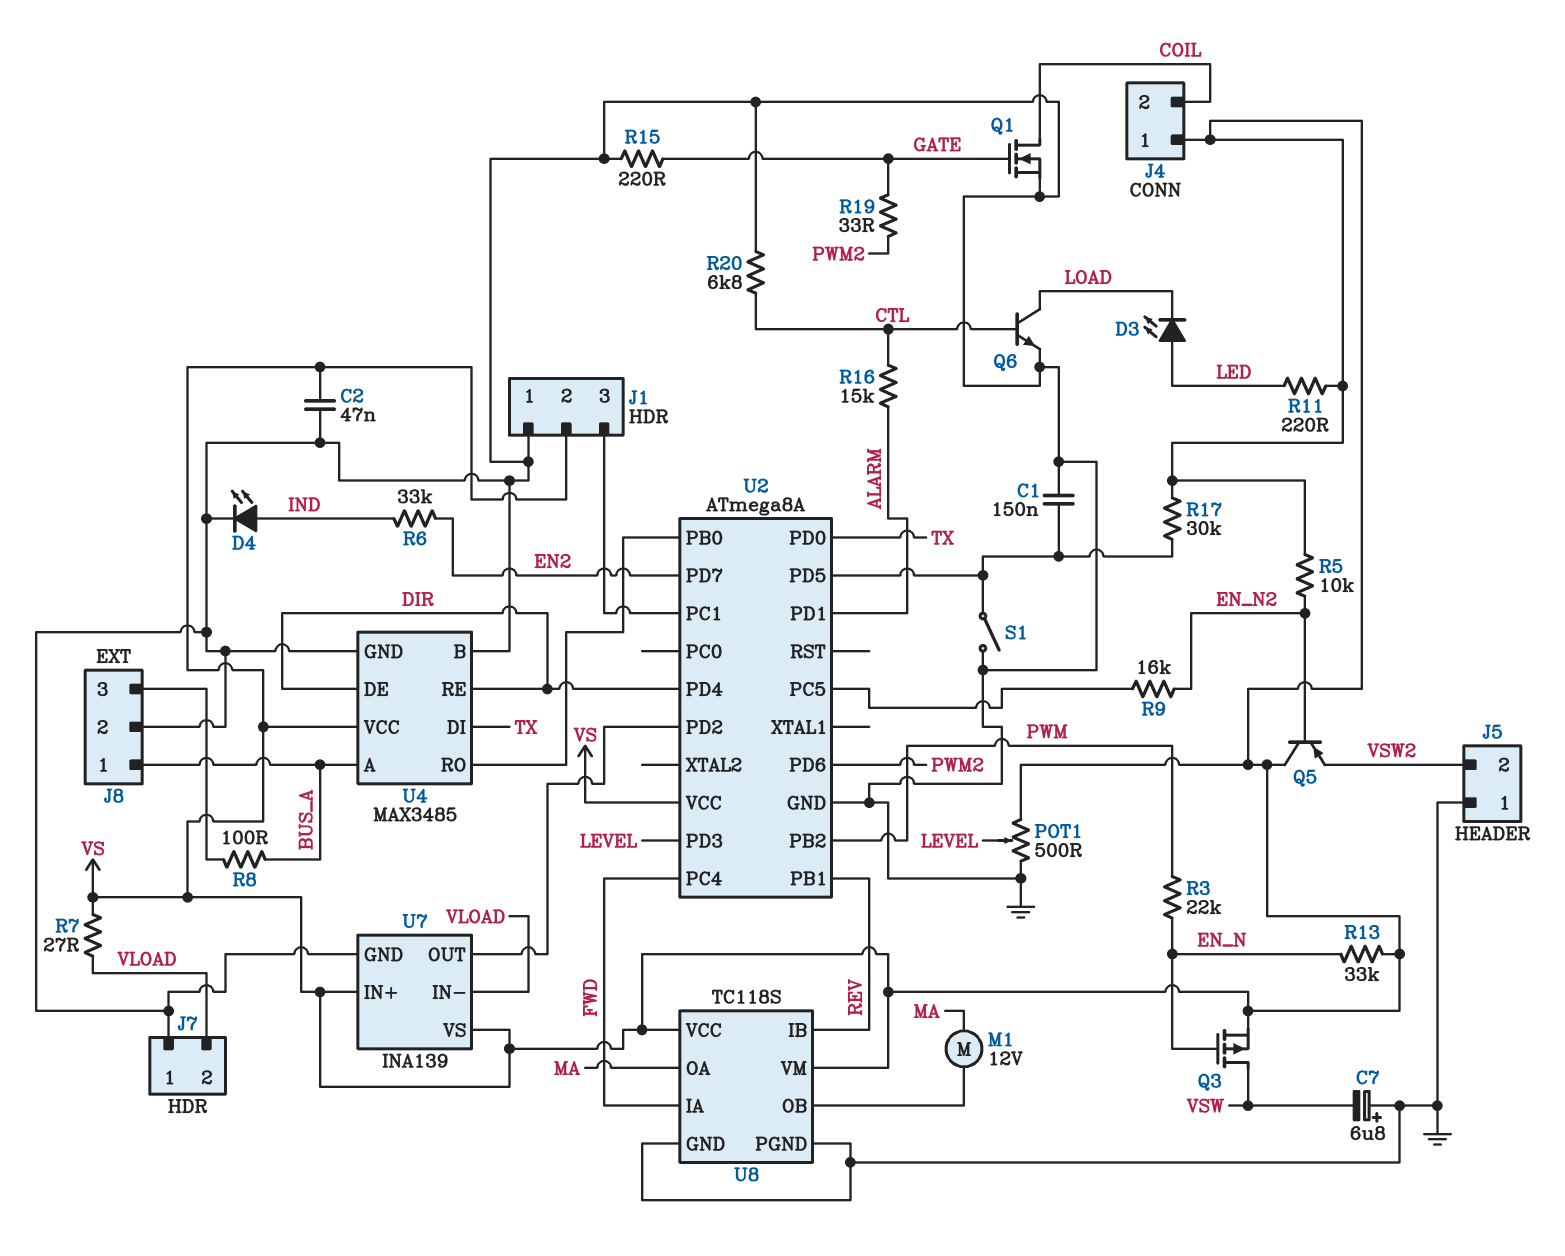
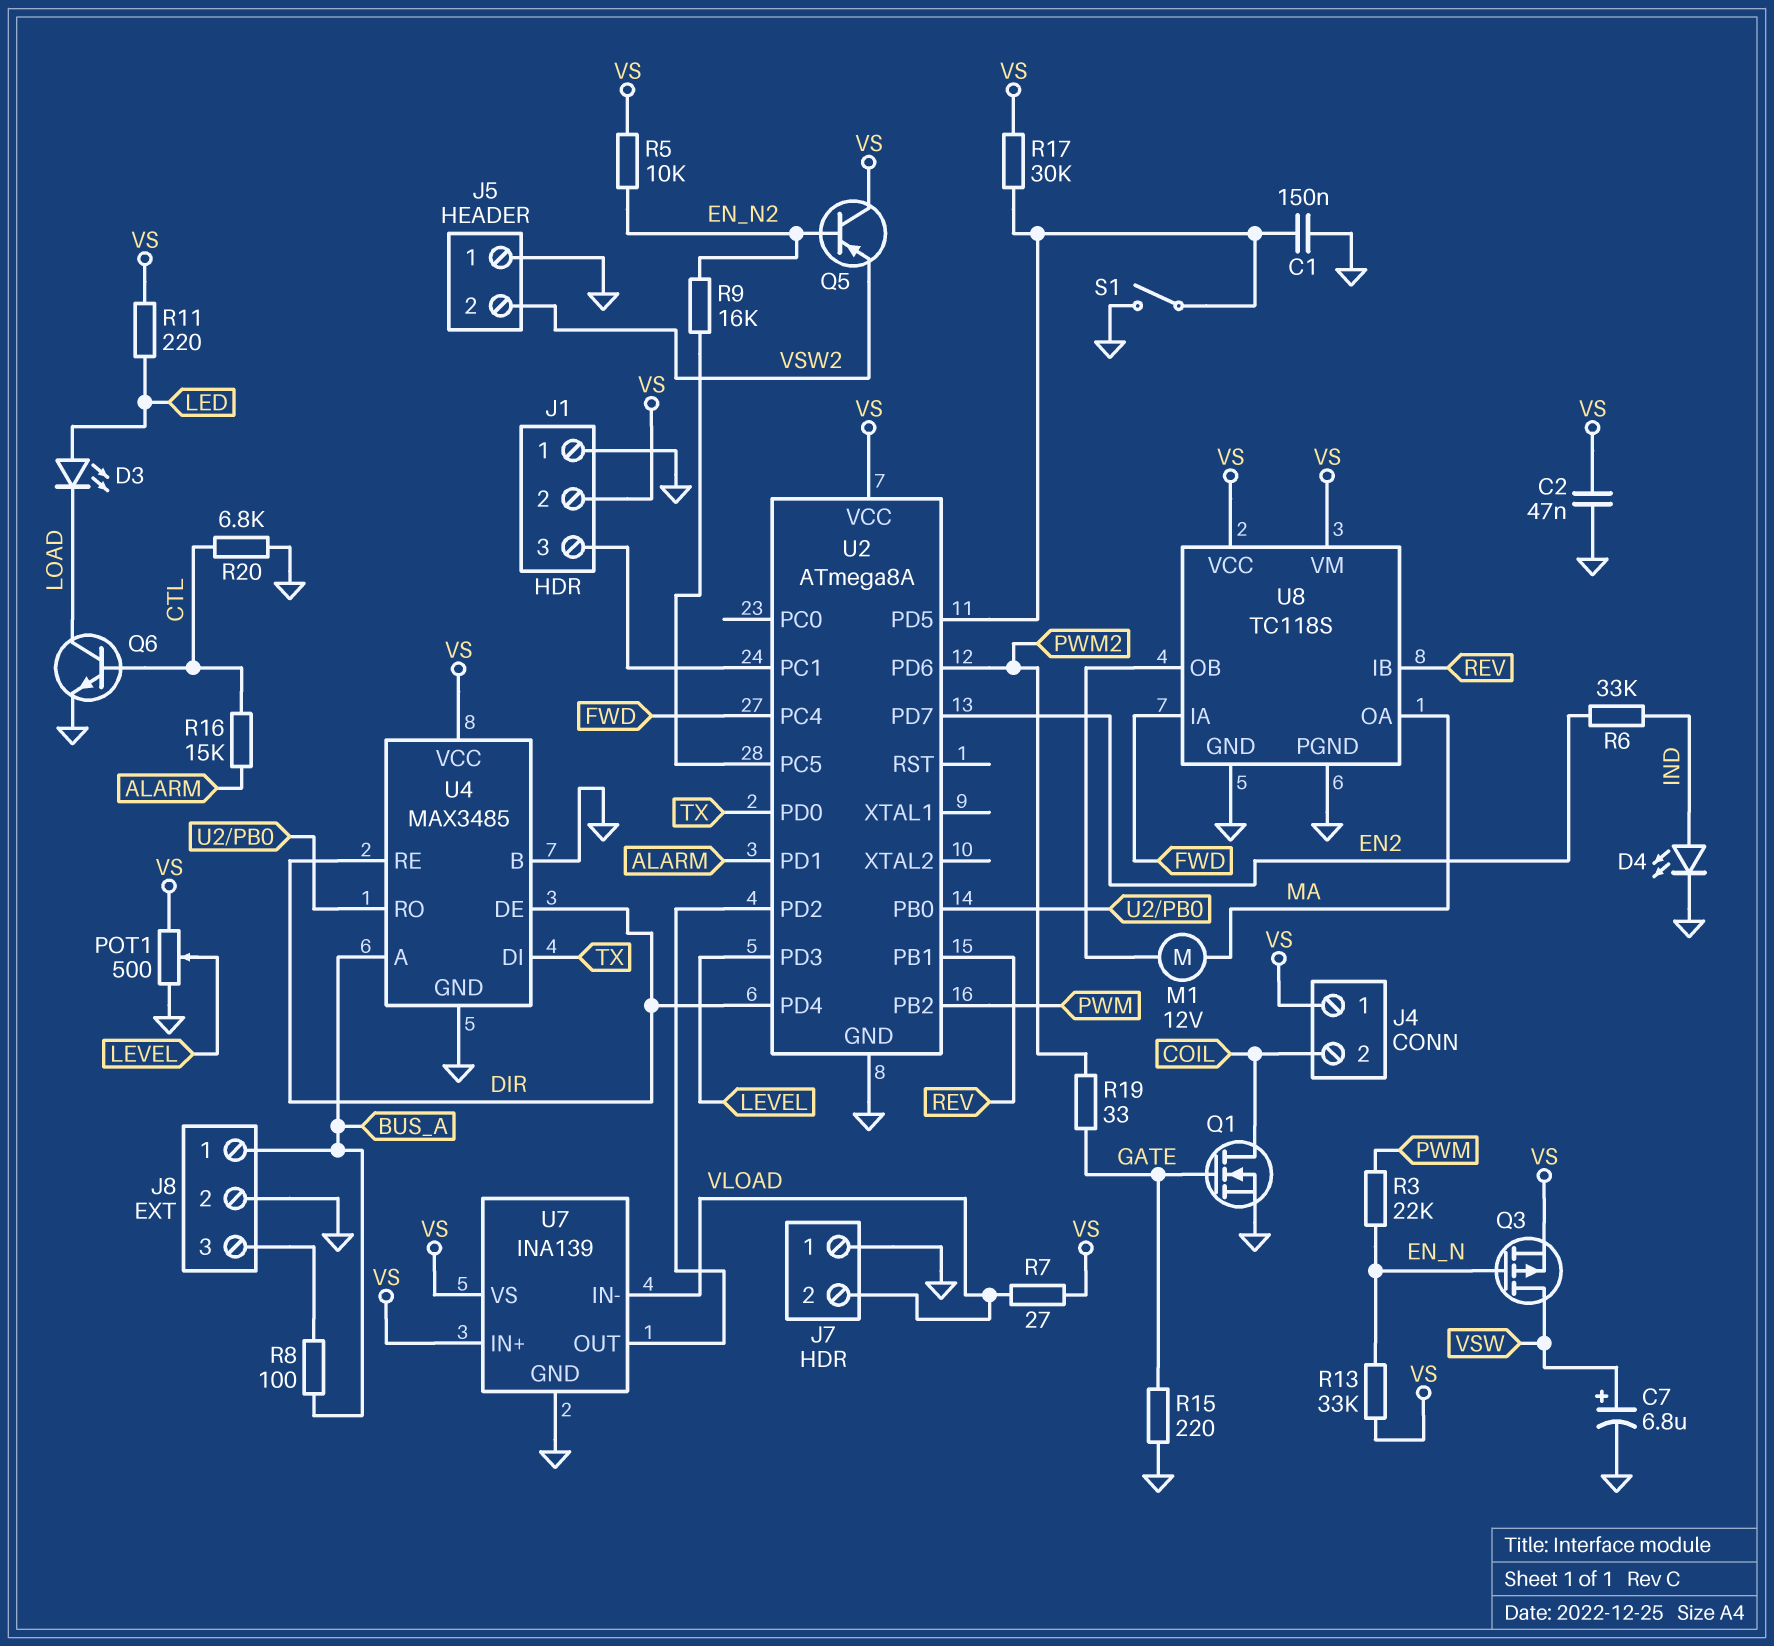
C7: 6.8uF (plus GND, minus VSW) -> 6.8uF (plus VSW, minus GND)

